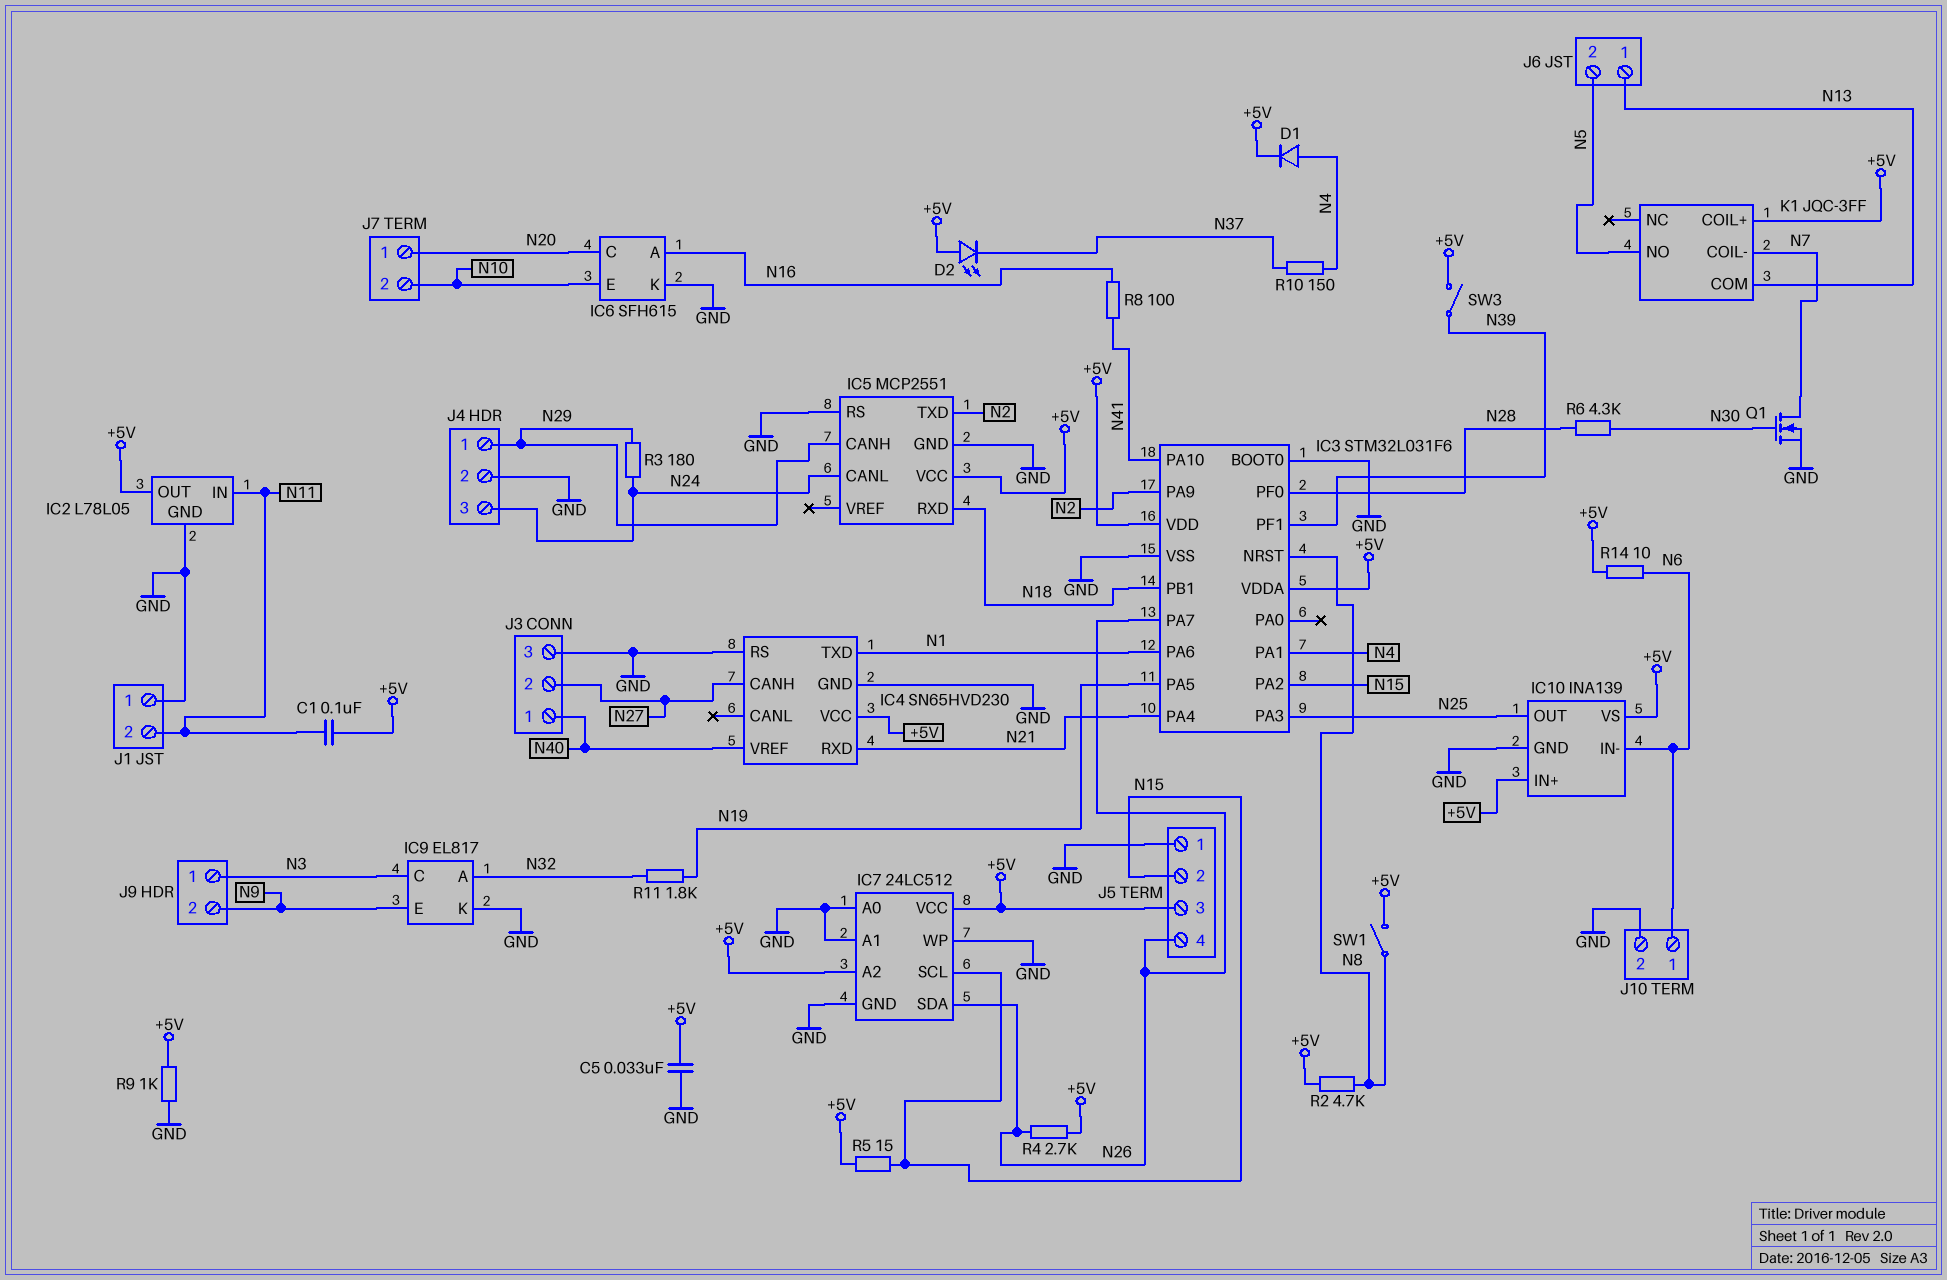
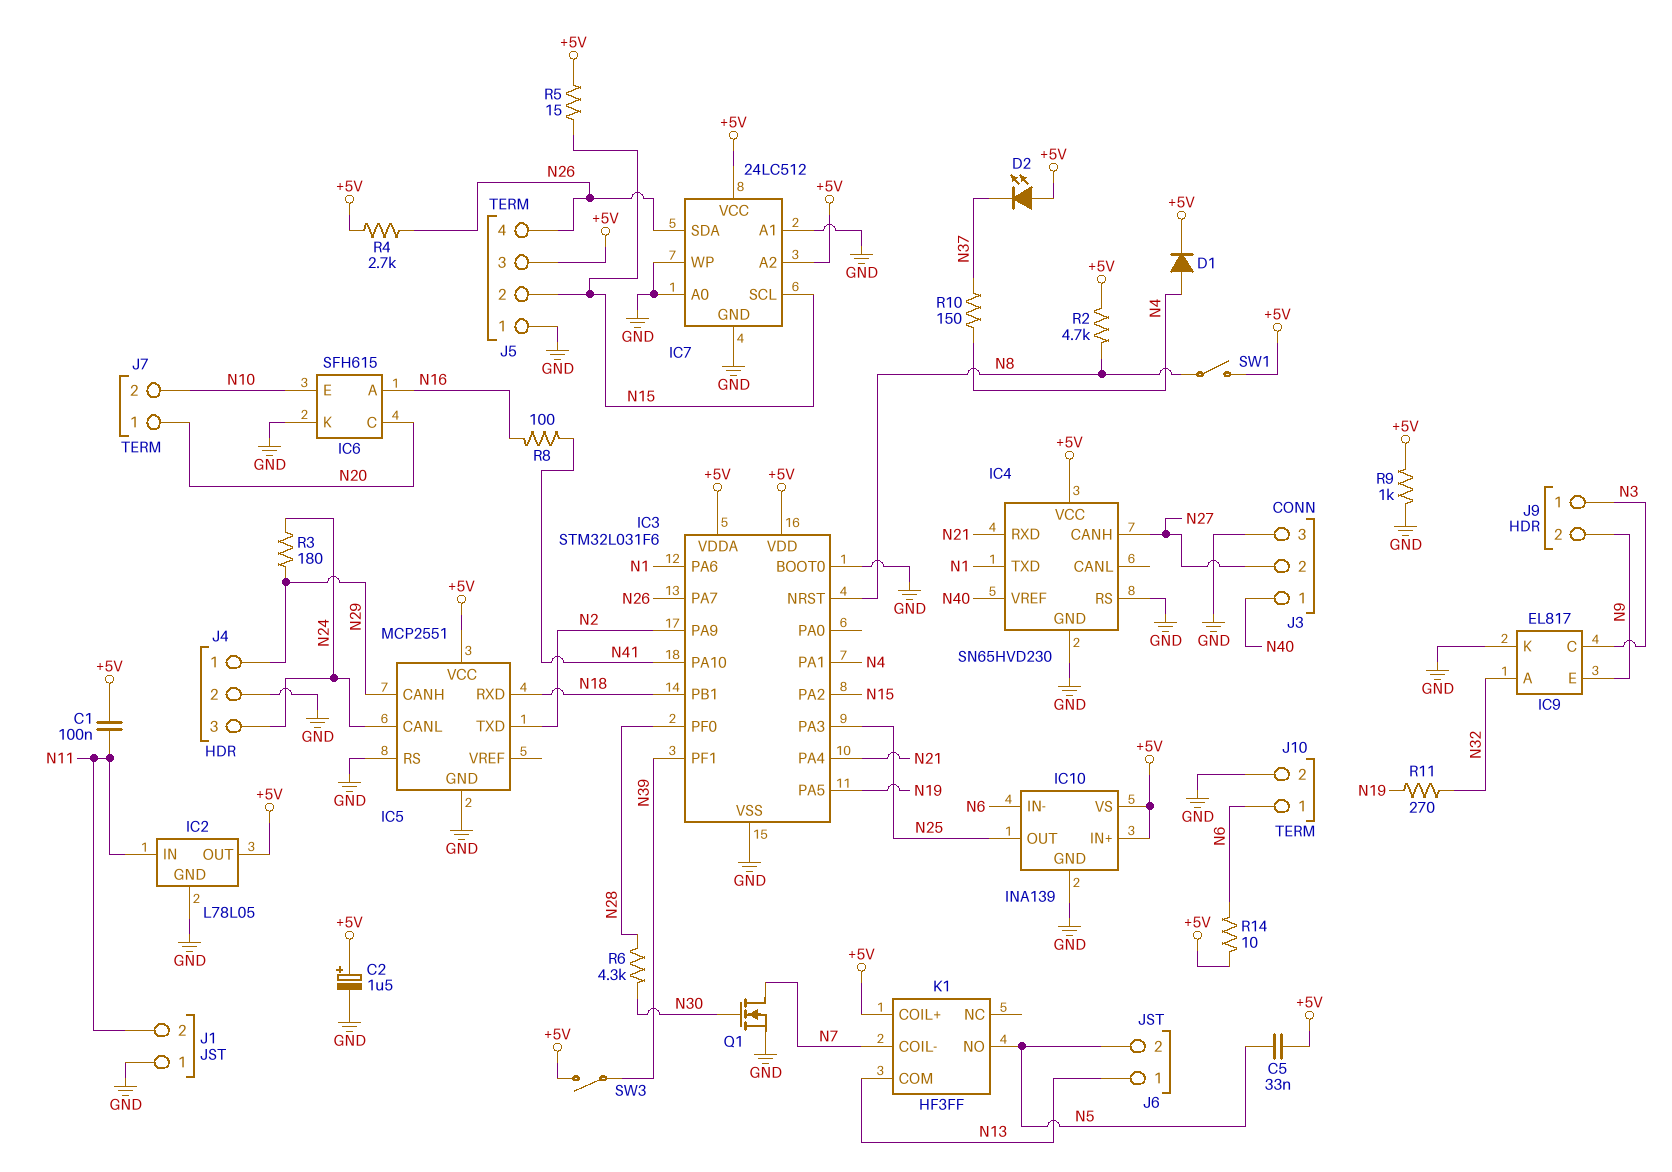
C2: none -> 1.5uF (plus +5V, minus GND)
C5: 33nF (+5V, GND) -> 33nF (+5V, N5)
K1: JQC-3FF -> HF3FF
R11: 1.8k (N19, N32) -> 270 (N19, N32)

